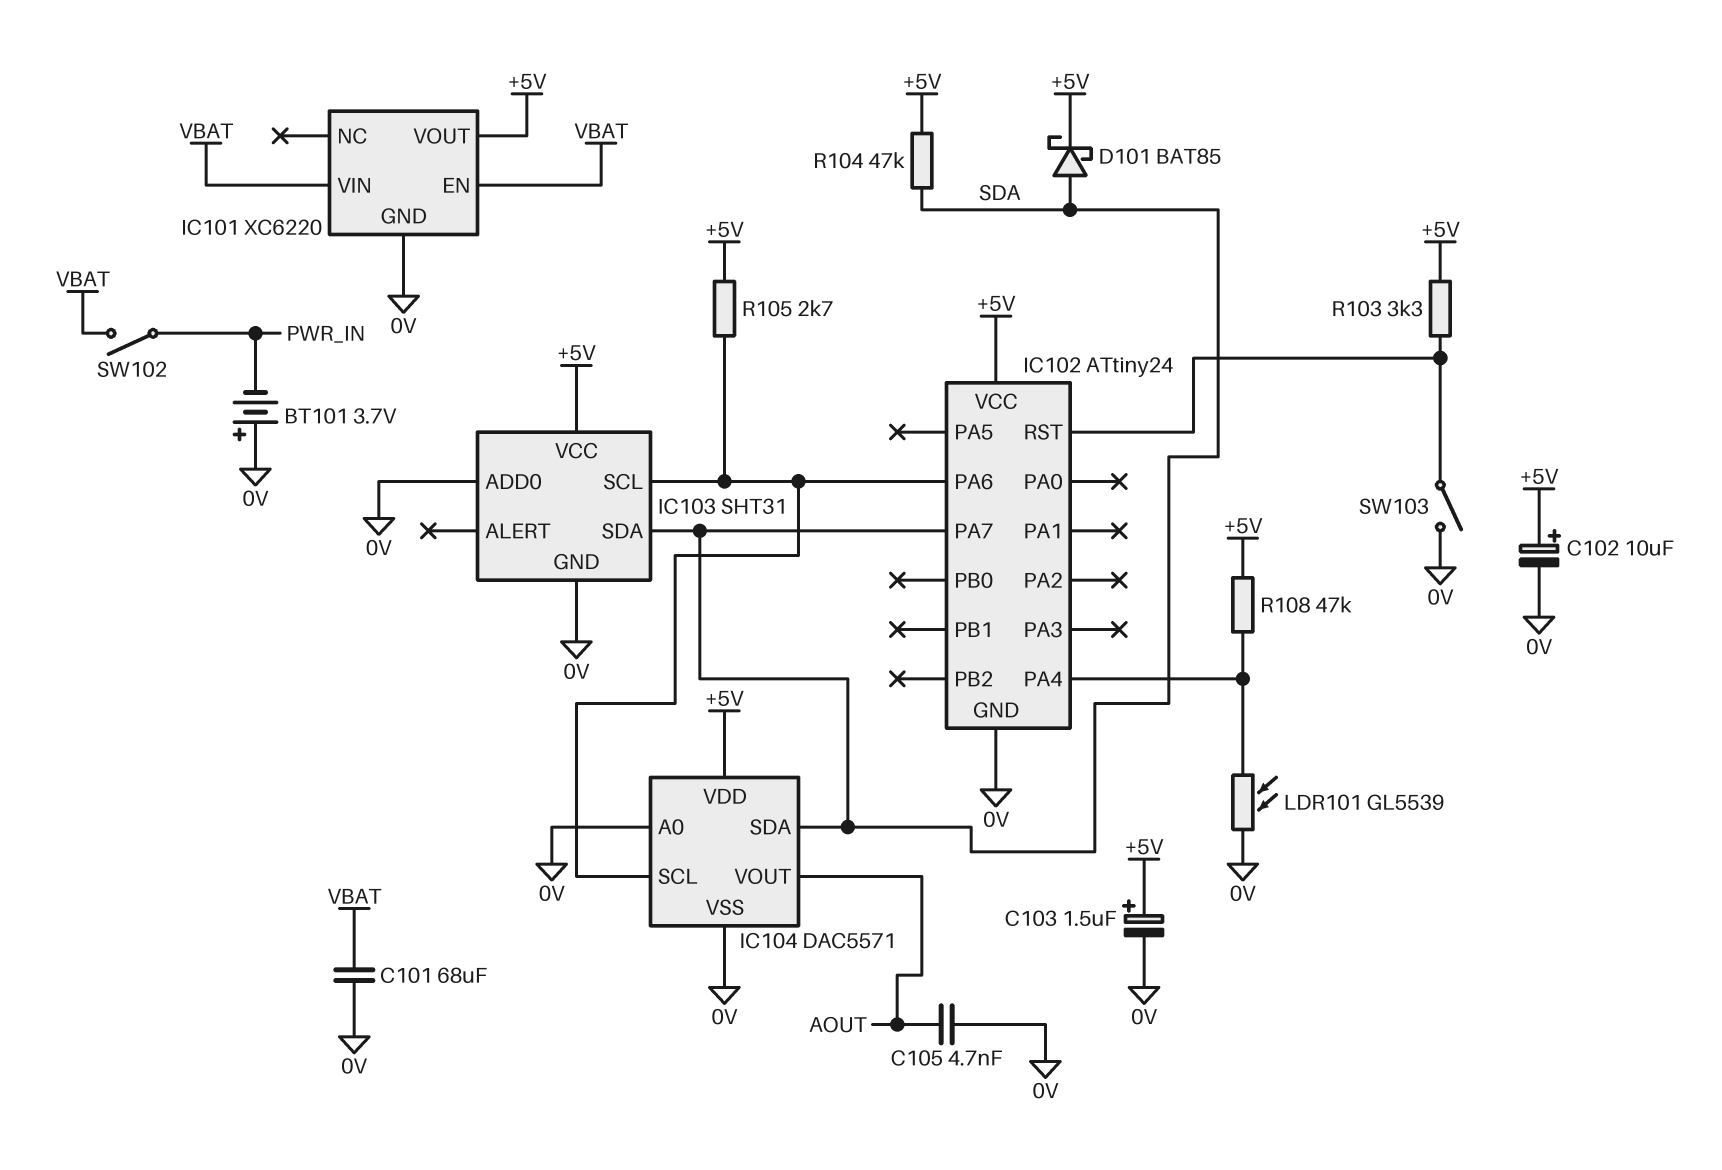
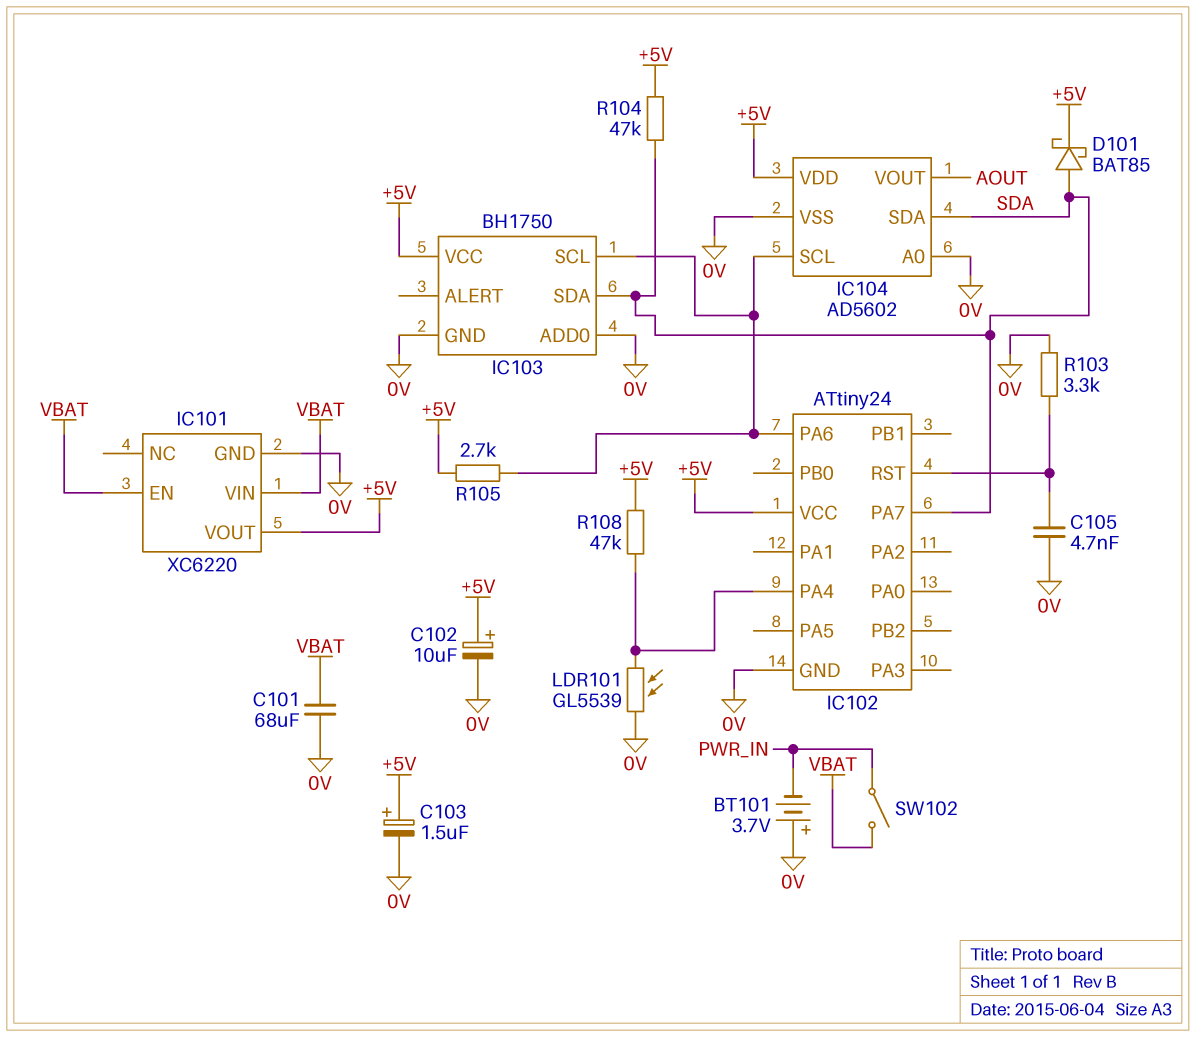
C105: 4.7nF (0V, AOUT) -> 4.7nF (0V, IC102/RST)
IC103: SHT31 -> BH1750
IC104: DAC5571 -> AD5602
R103: 3.3k (+5V, IC102/RST) -> 3.3k (0V, IC102/RST)
SW103: switch (0V, IC102/RST) -> none

